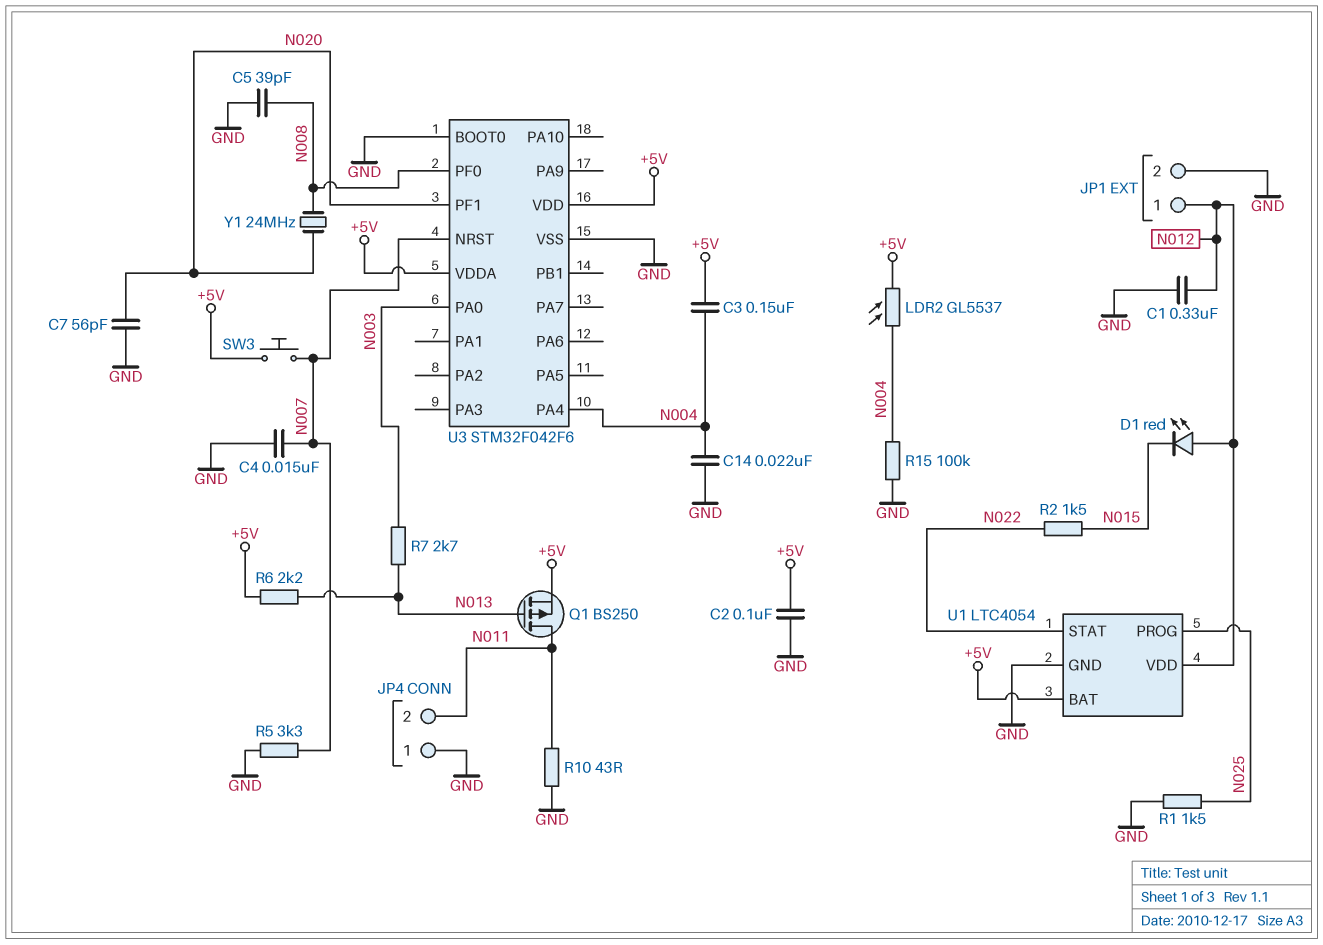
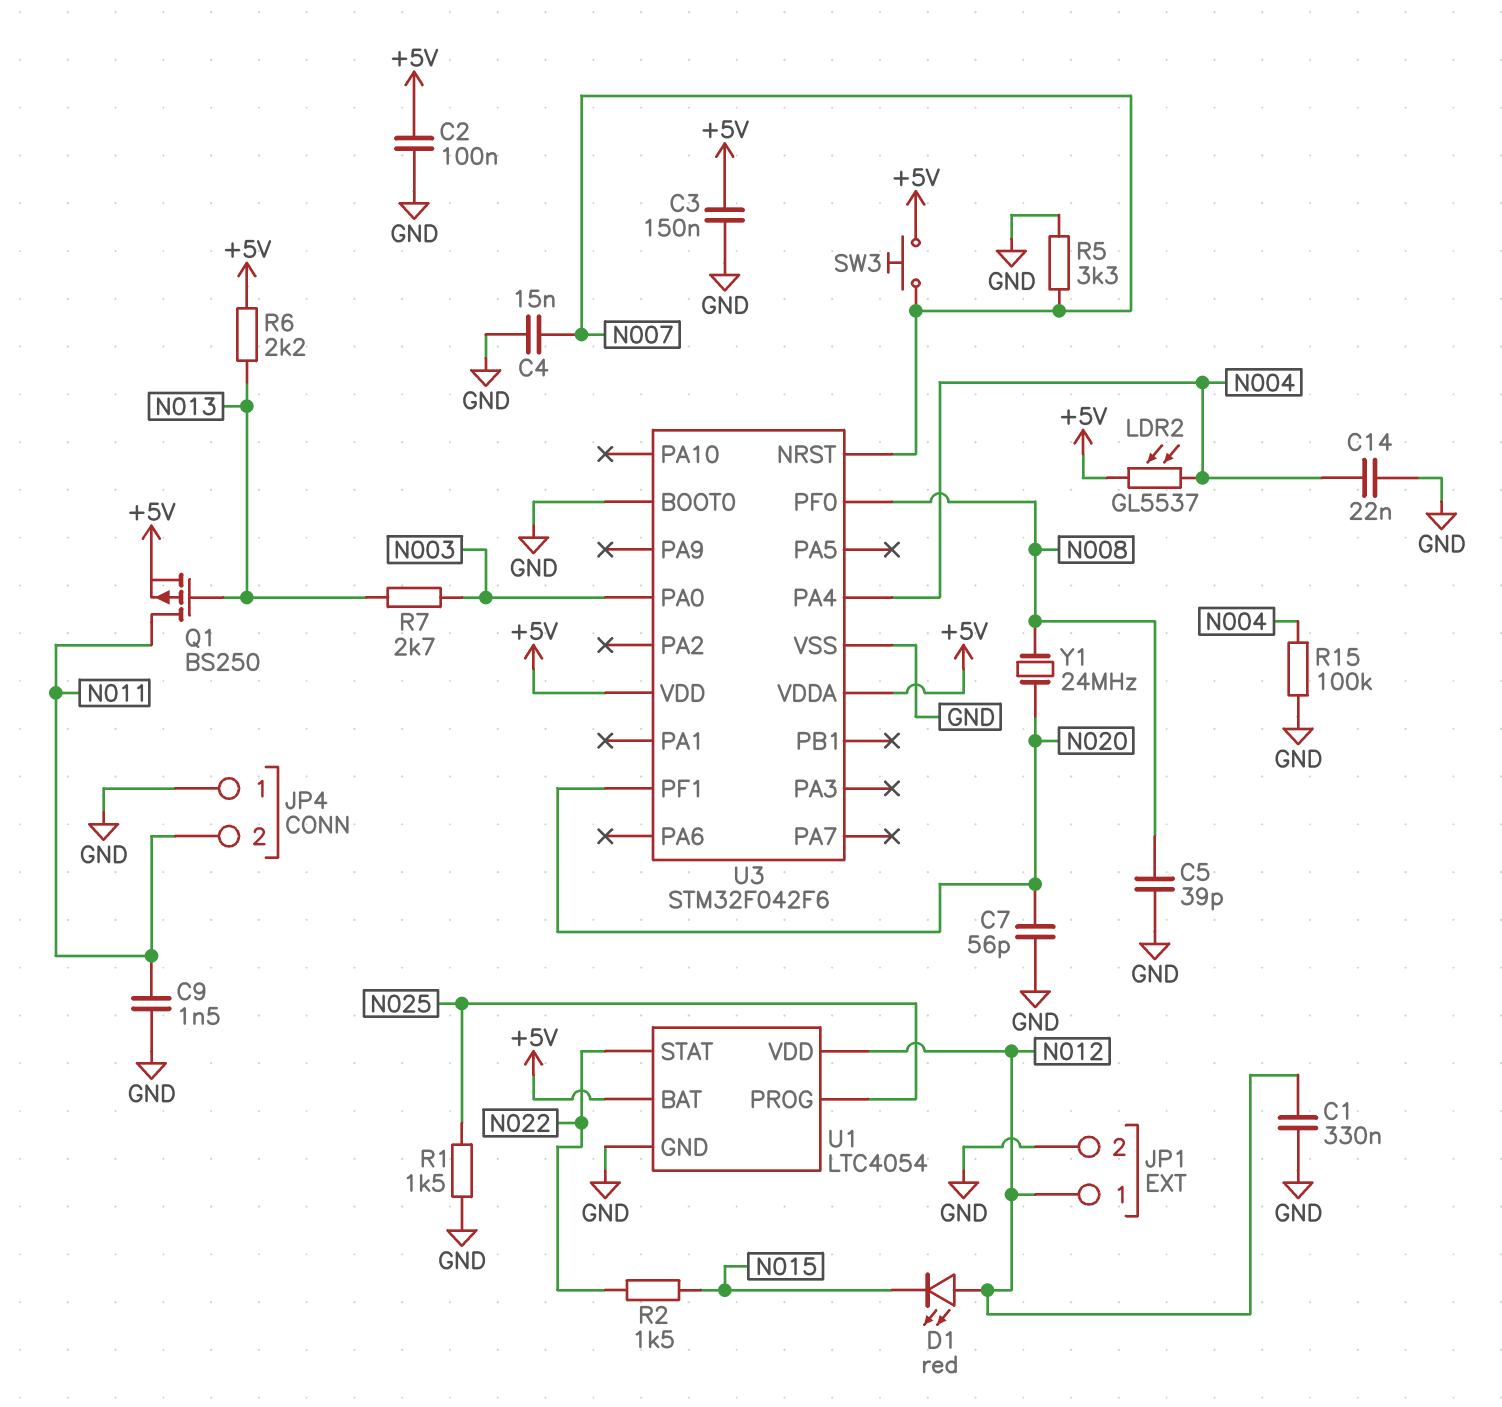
C3: 150nF (+5V, N004) -> 150nF (+5V, GND)
C9: none -> 1.5nF (GND, N011)
R10: 43 (GND, N011) -> none

